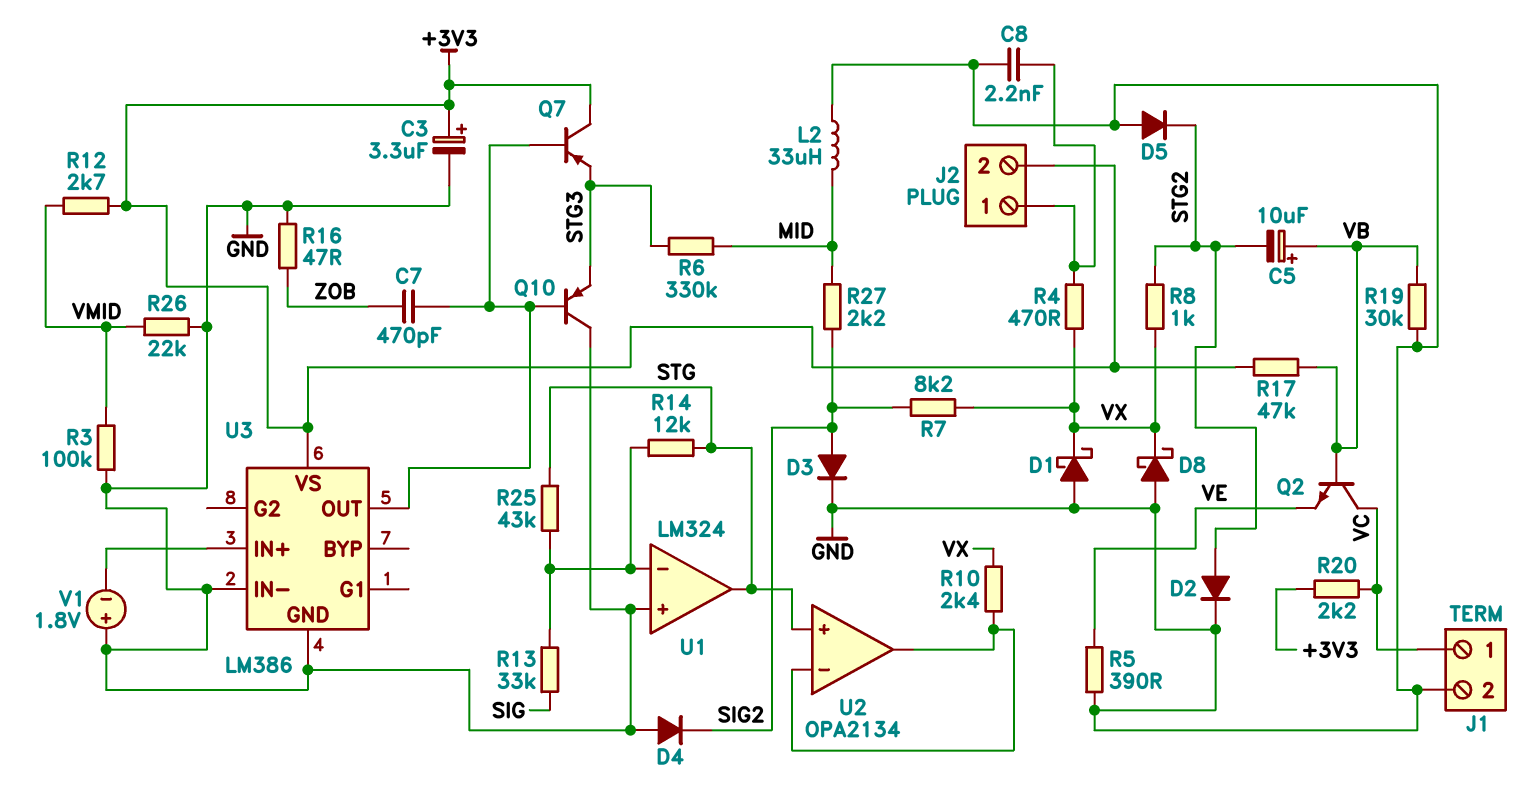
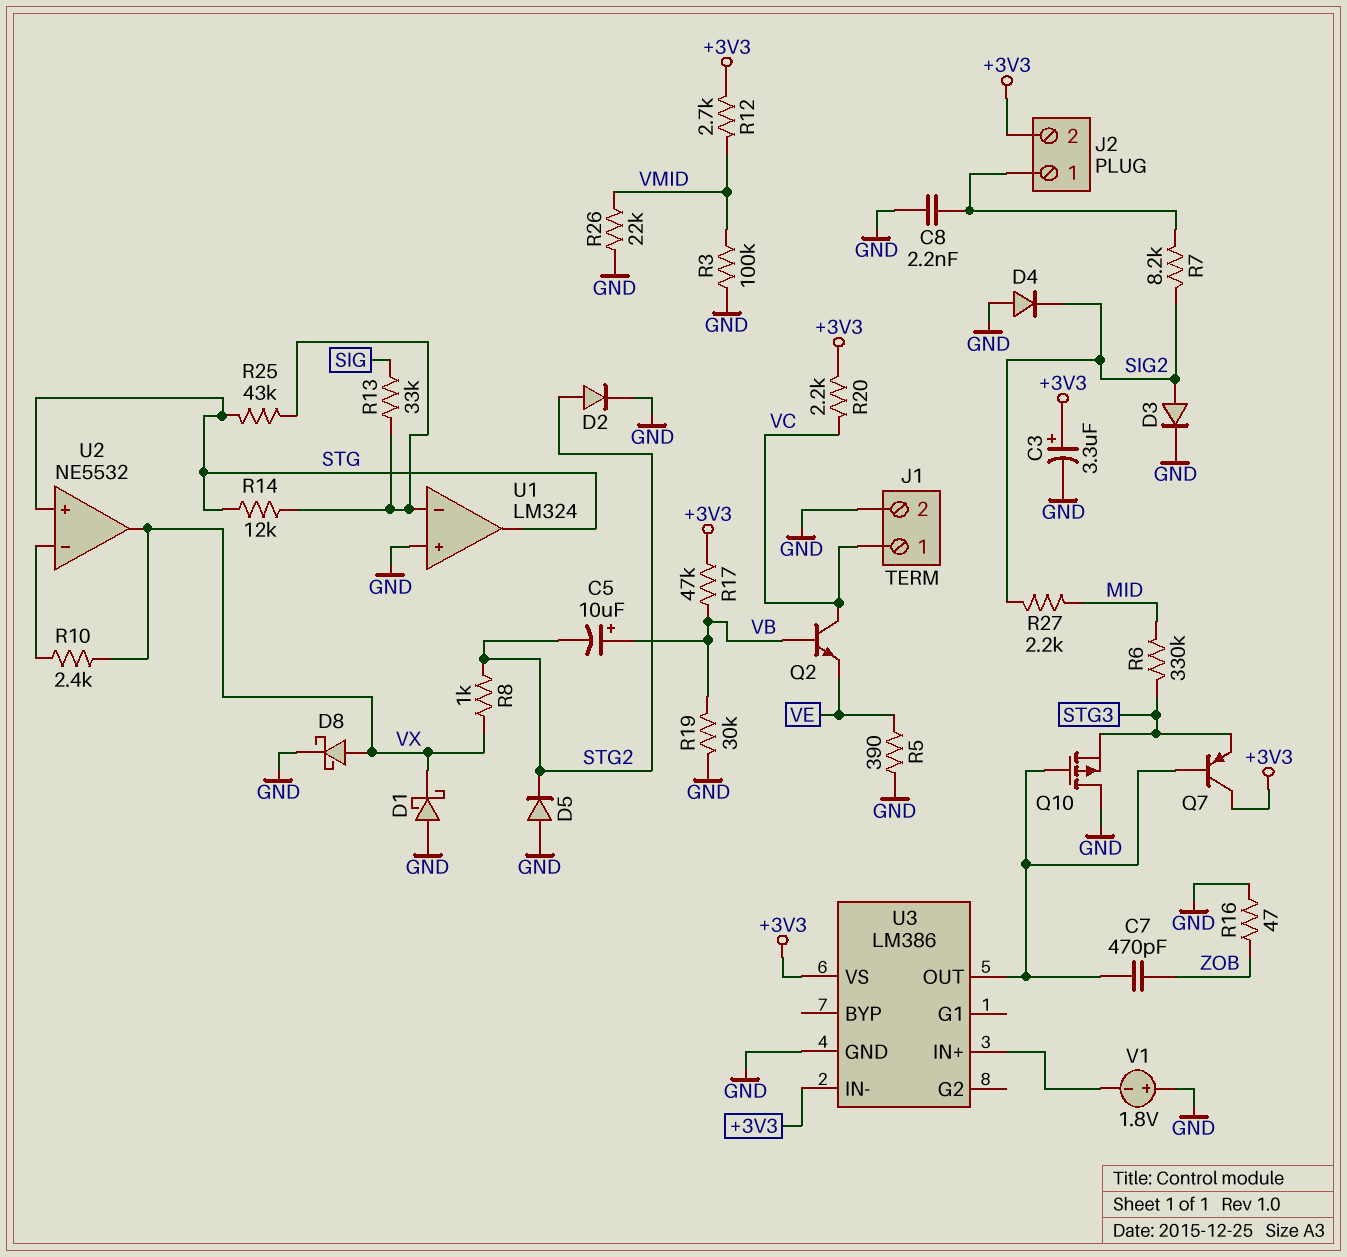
D8: schottky (A GND, K VX) -> schottky (A VX, K GND)
L2: 33uH (GND, MID) -> none
Q10: PNP (B U3/OUT, C GND, E STG3) -> PMOS (G U3/OUT, D GND, S STG3)
R4: 470 (J2/1, VX) -> none
R7: 8.2k (SIG2, VX) -> 8.2k (J2/1, SIG2)
U2: OPA2134 -> NE5532
U2 pin out: U2/in- -> VX
U3 pin IN-: GND -> +3V3

